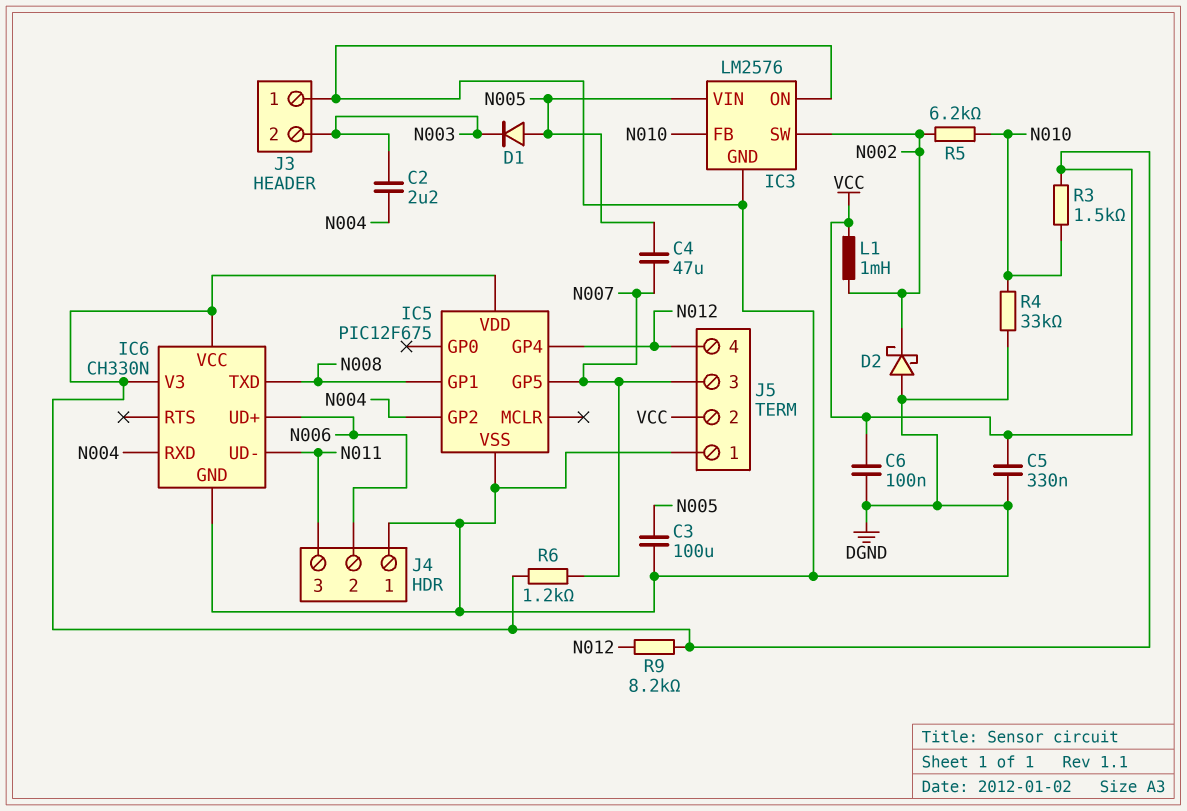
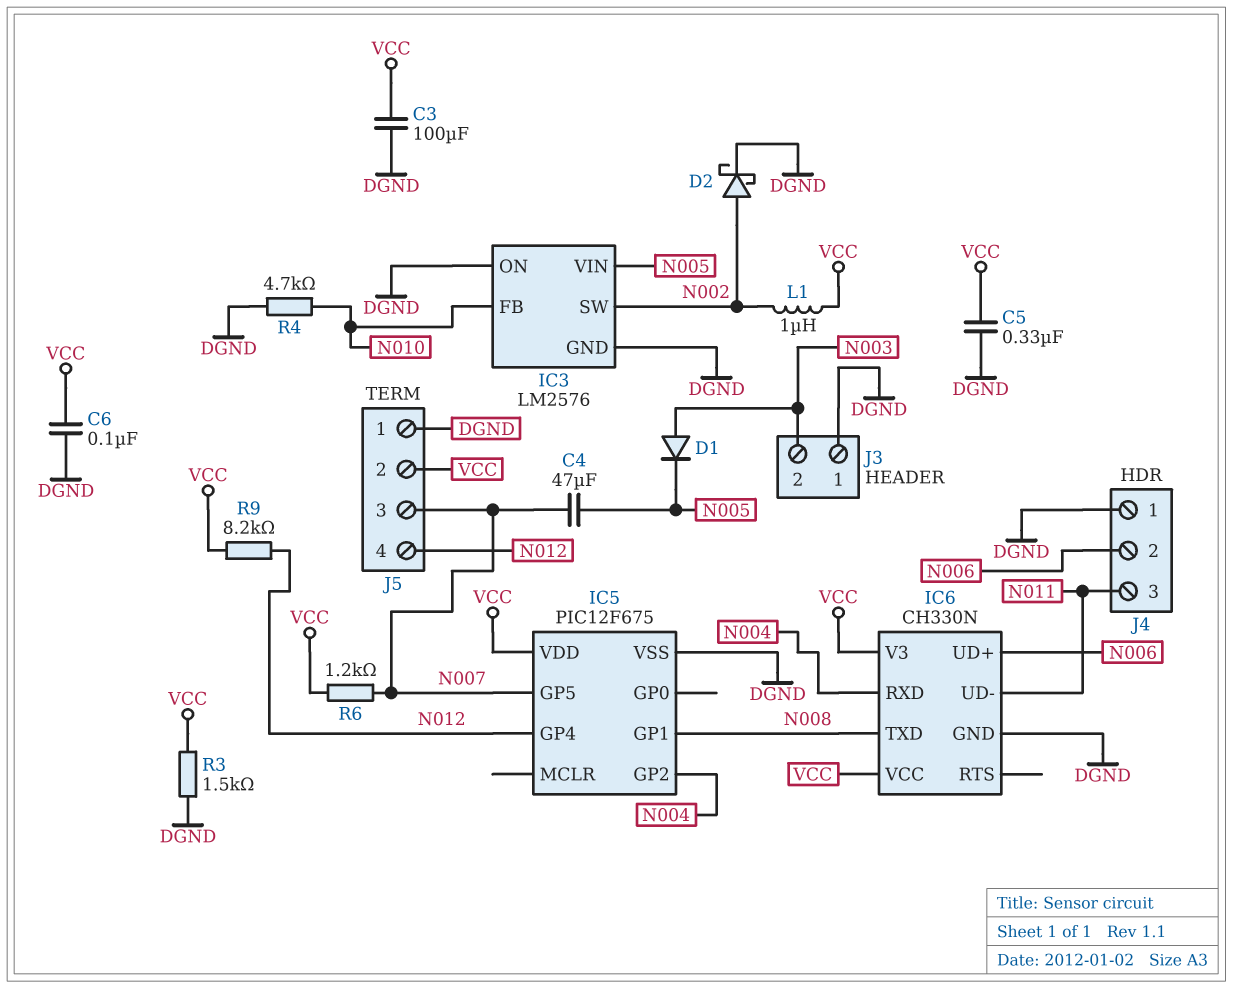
C2: 2.2uF (N003, N004) -> none
C3: 100uF (DGND, N005) -> 100uF (DGND, VCC)
D1: diode (A N005, K N003) -> diode (A N003, K N005)
D2: schottky (A DGND, K N002) -> schottky (A N002, K DGND)
L1: 1mH (N002, VCC) -> 1uH (N002, VCC)
R3: 1.5k (N010, VCC) -> 1.5k (DGND, VCC)
R4: 33k (DGND, N010) -> 4.7k (DGND, N010)
R5: 6.2k (N002, N010) -> none

